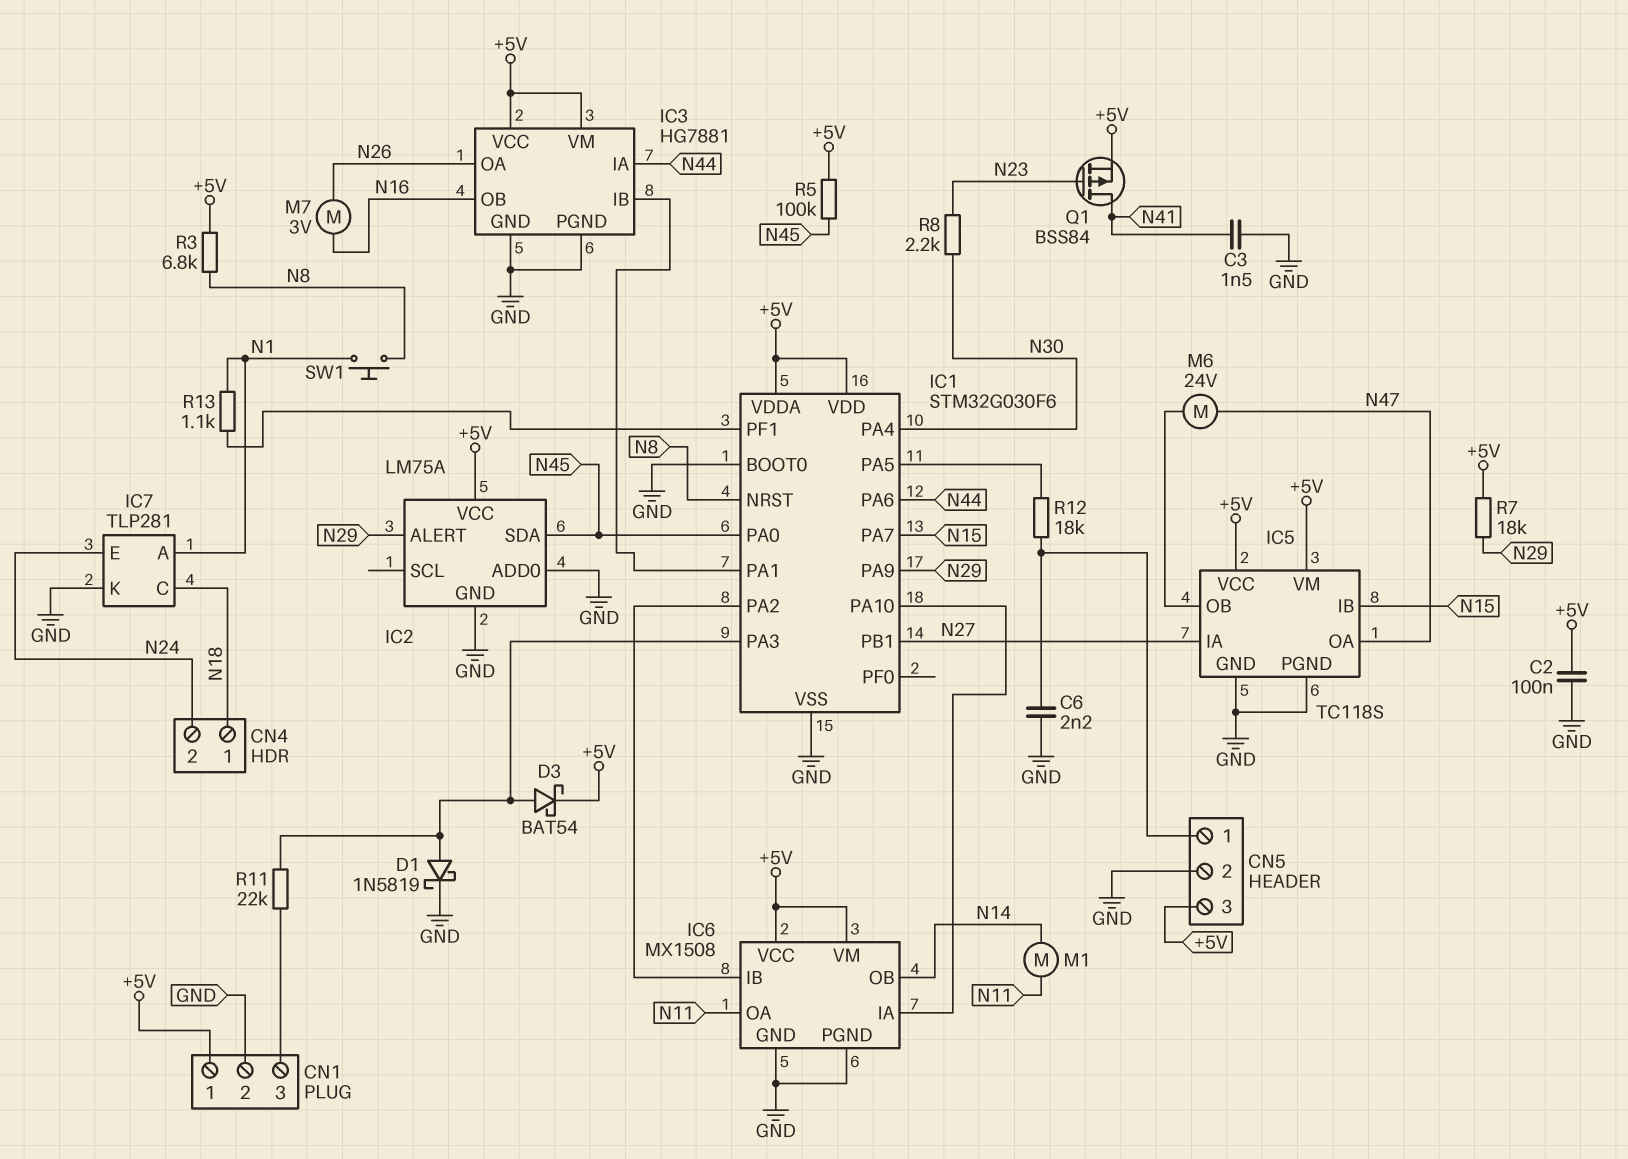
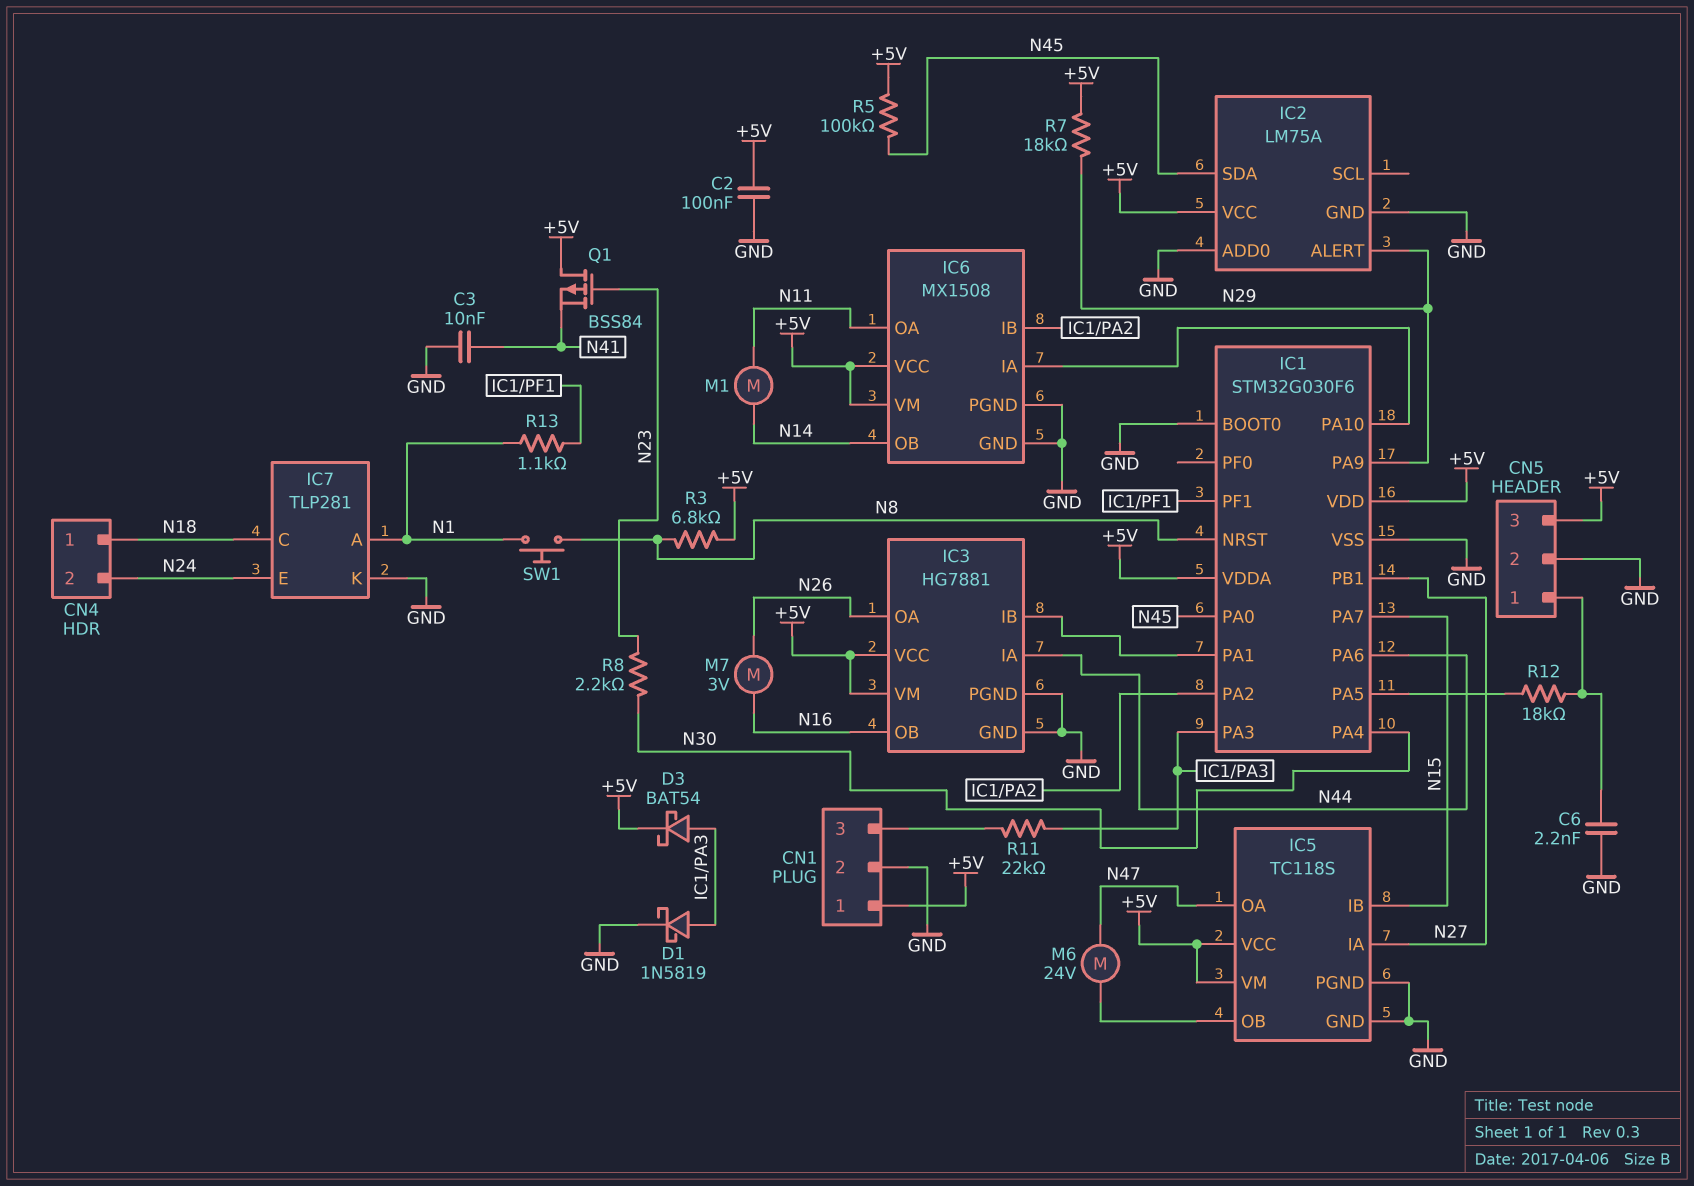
C3: 1.5nF (GND, N41) -> 10nF (GND, N41)
Q1: PMOS BSS84 (G N23, D N41, S +5V) -> PMOS BSS84 (G N23, D +5V, S N41)

